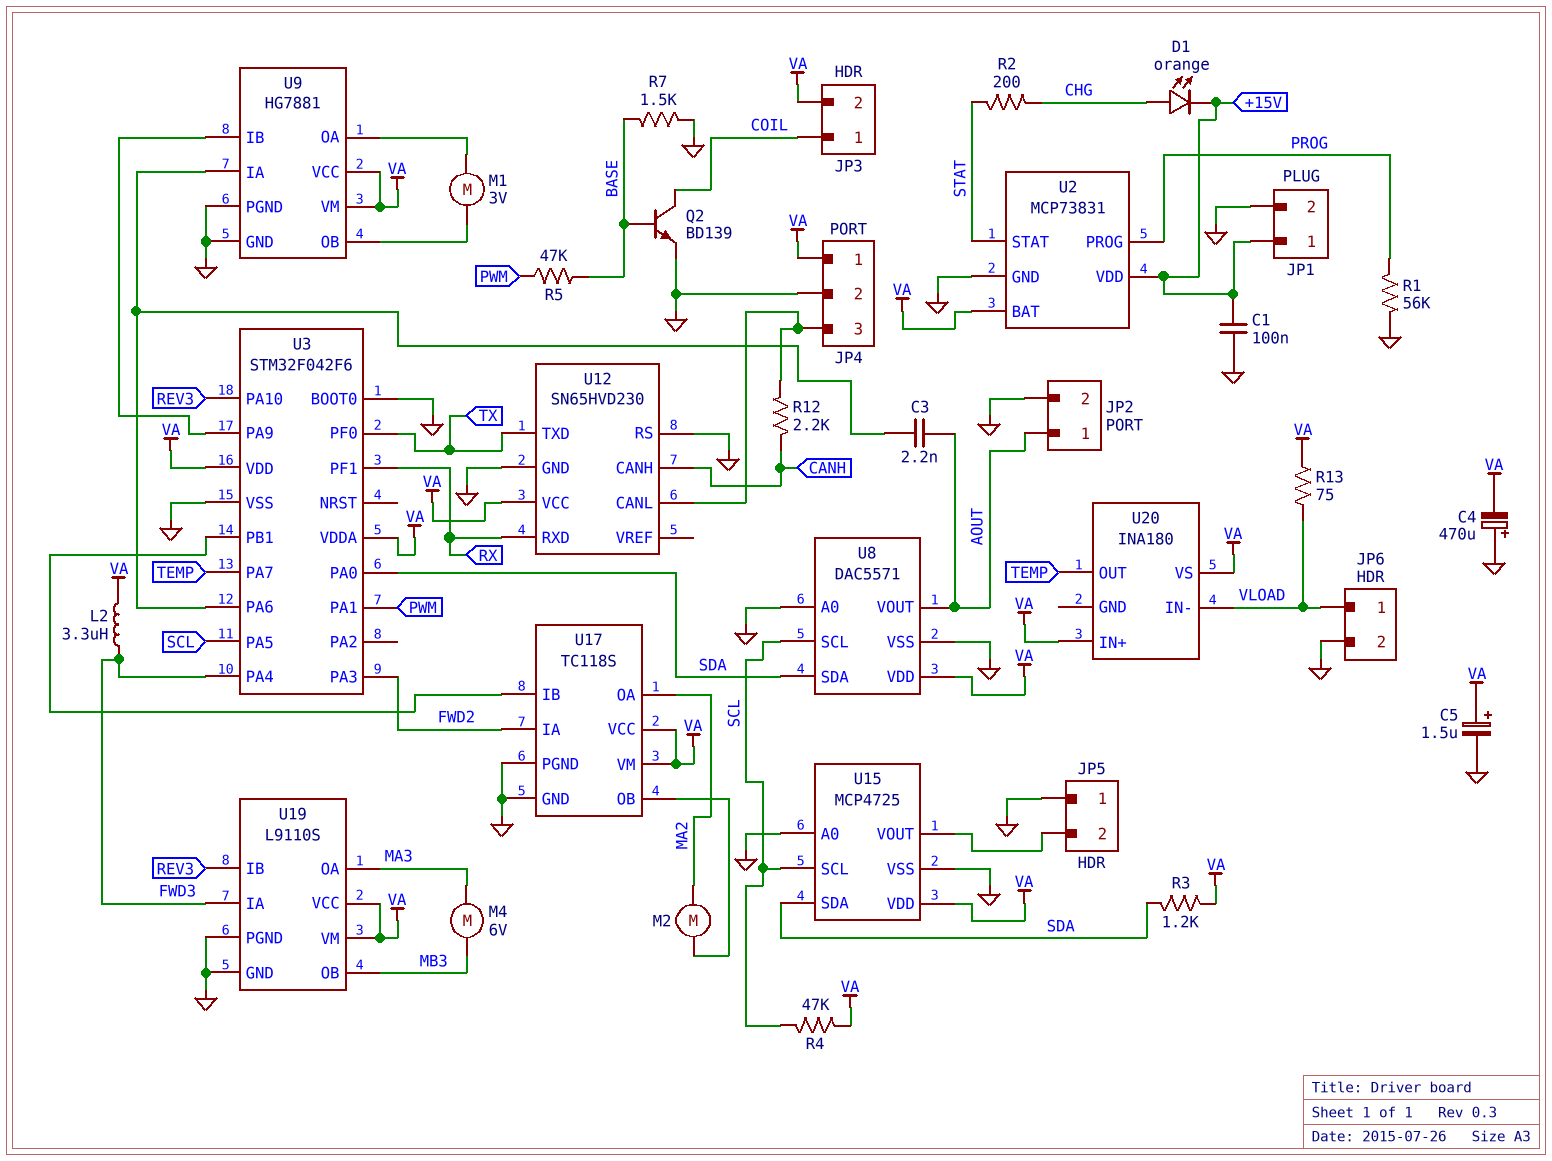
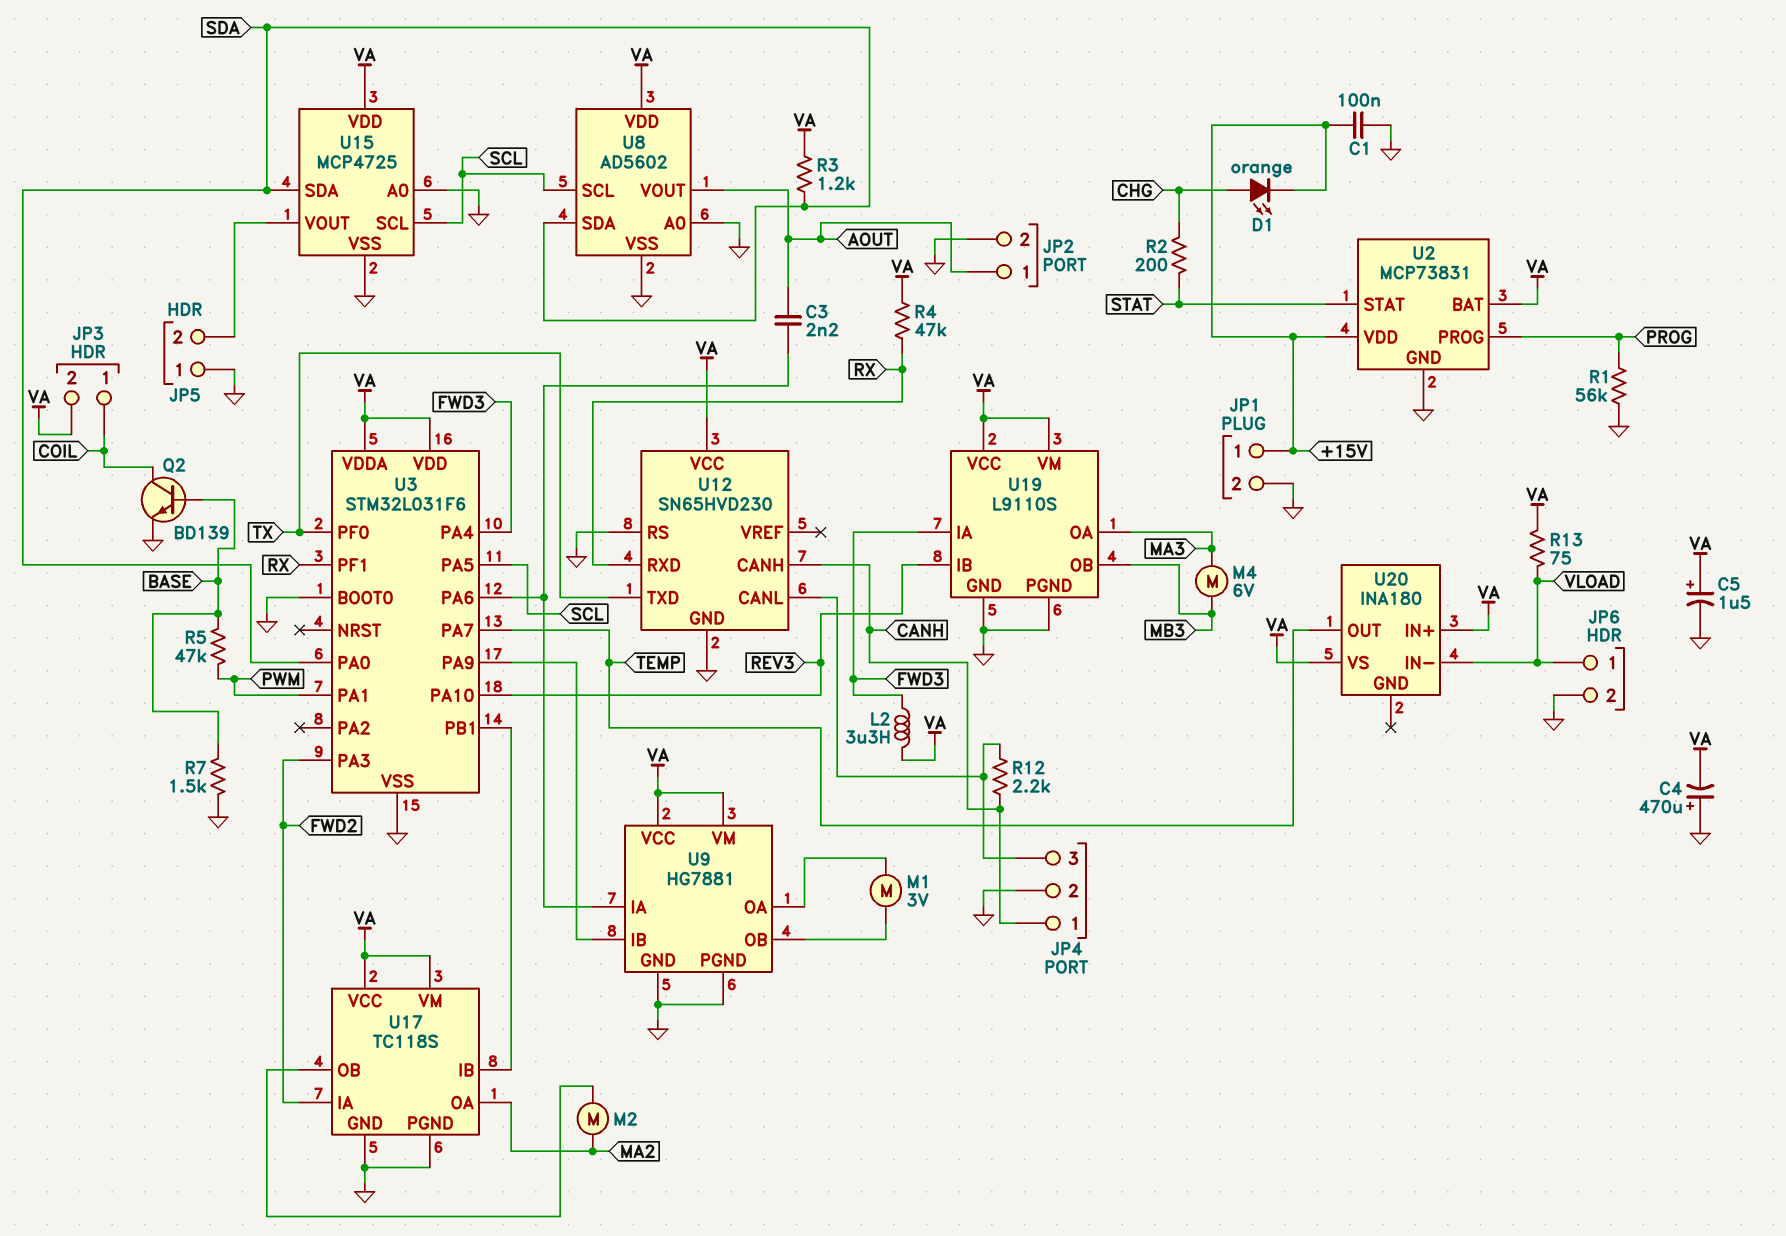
JP4 pin 1: VA -> CANH
R4: 47k (SCL, VA) -> 47k (RX, VA)
U3: STM32F042F6 -> STM32L031F6
U8: DAC5571 -> AD5602

